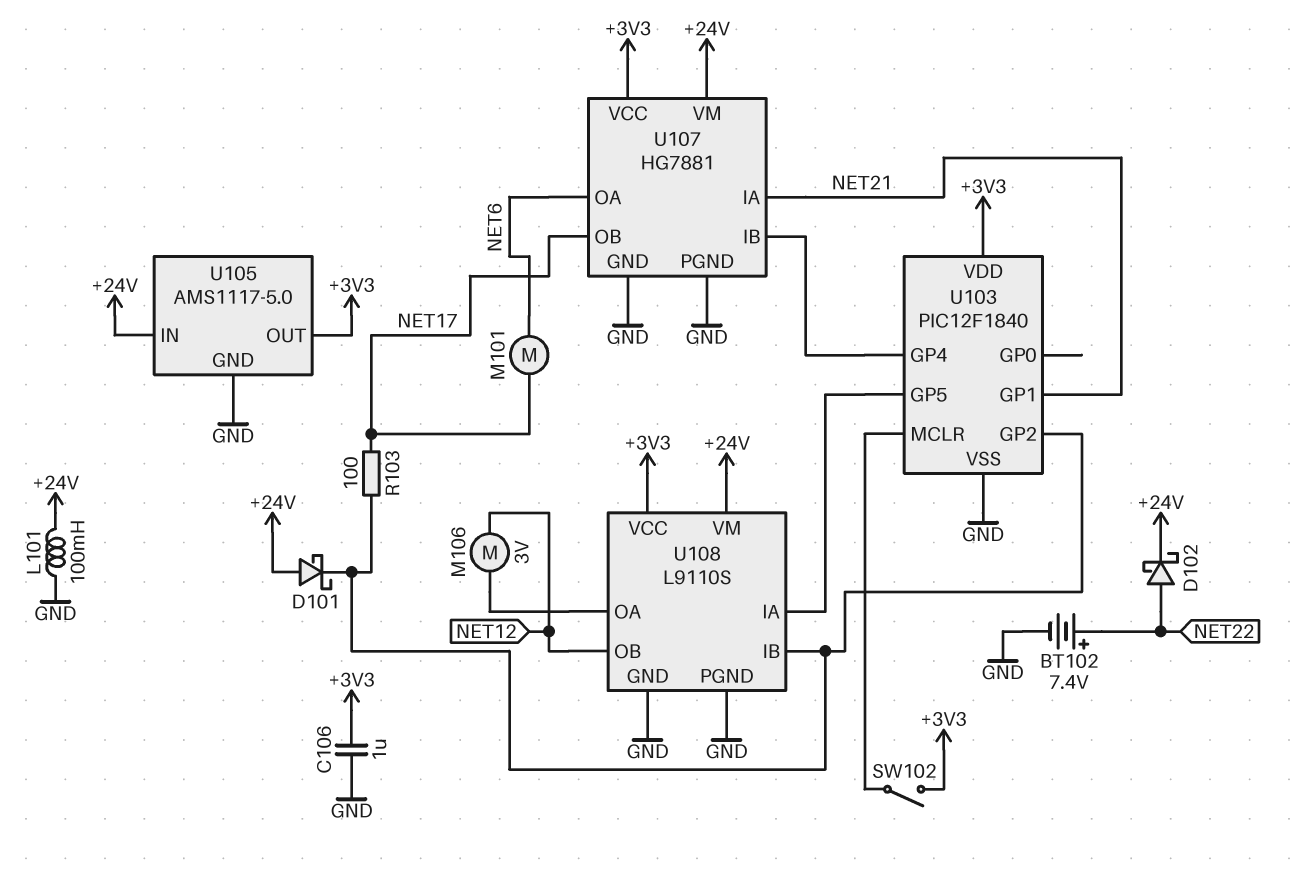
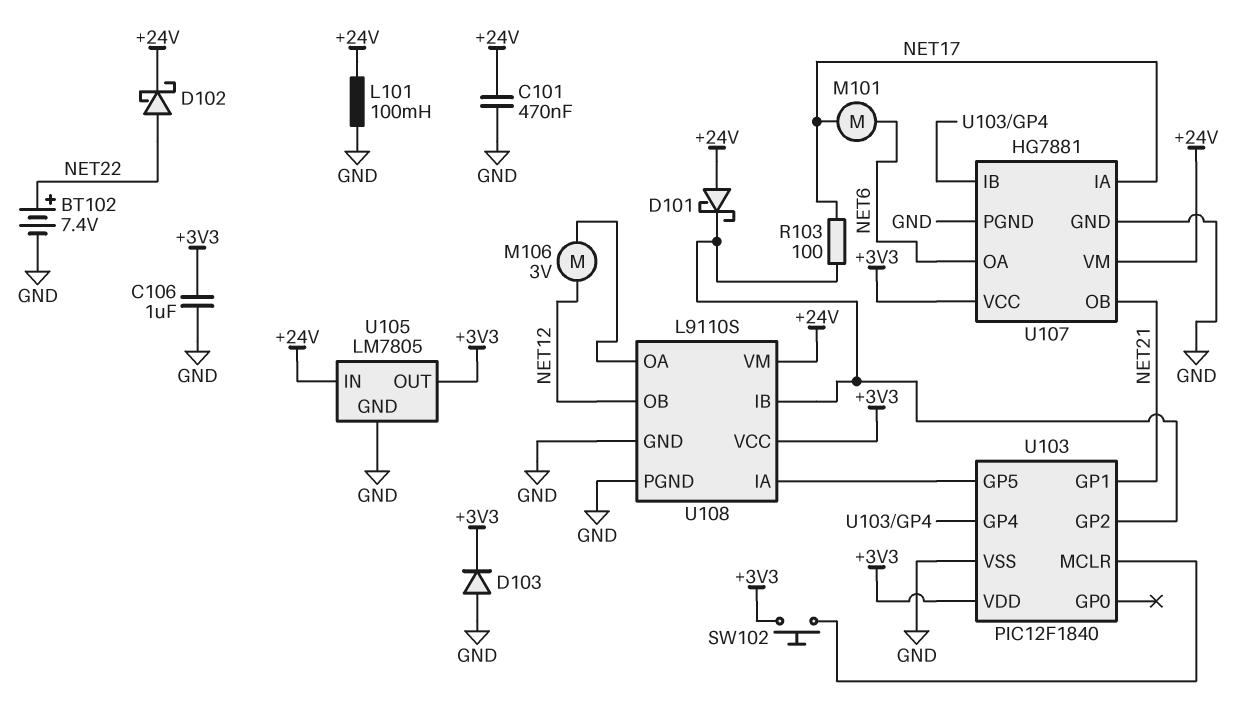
C101: none -> 470nF (+24V, GND)
D103: none -> diode (A GND, K +3V3)
SW102: switch (+3V3, U103/MCLR) -> button (+3V3, U103/MCLR)
U105: AMS1117-5.0 -> LM7805
U107 pin IA: NET21 -> NET17
U107 pin OB: NET17 -> NET21

